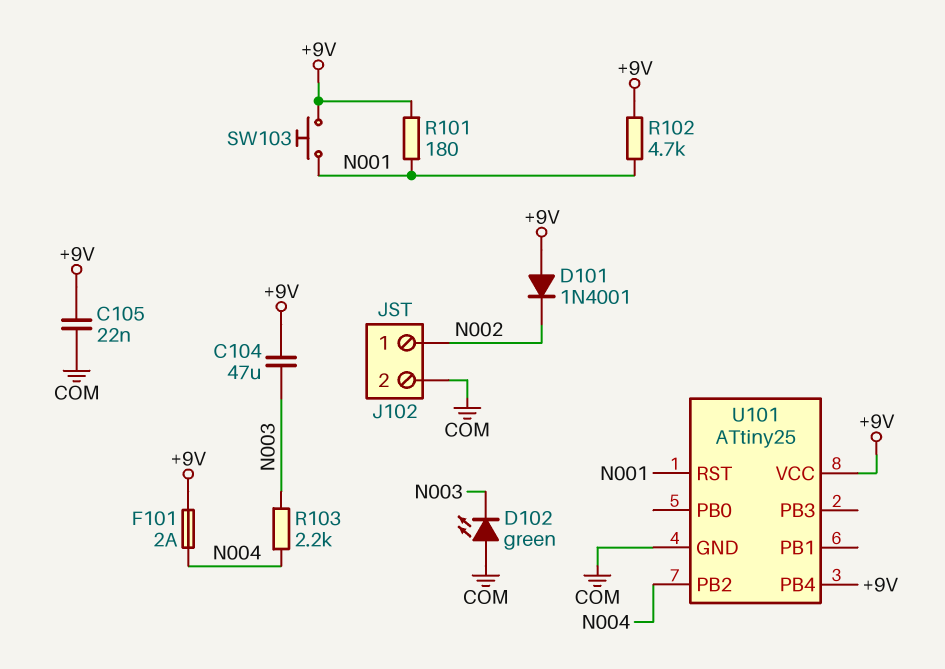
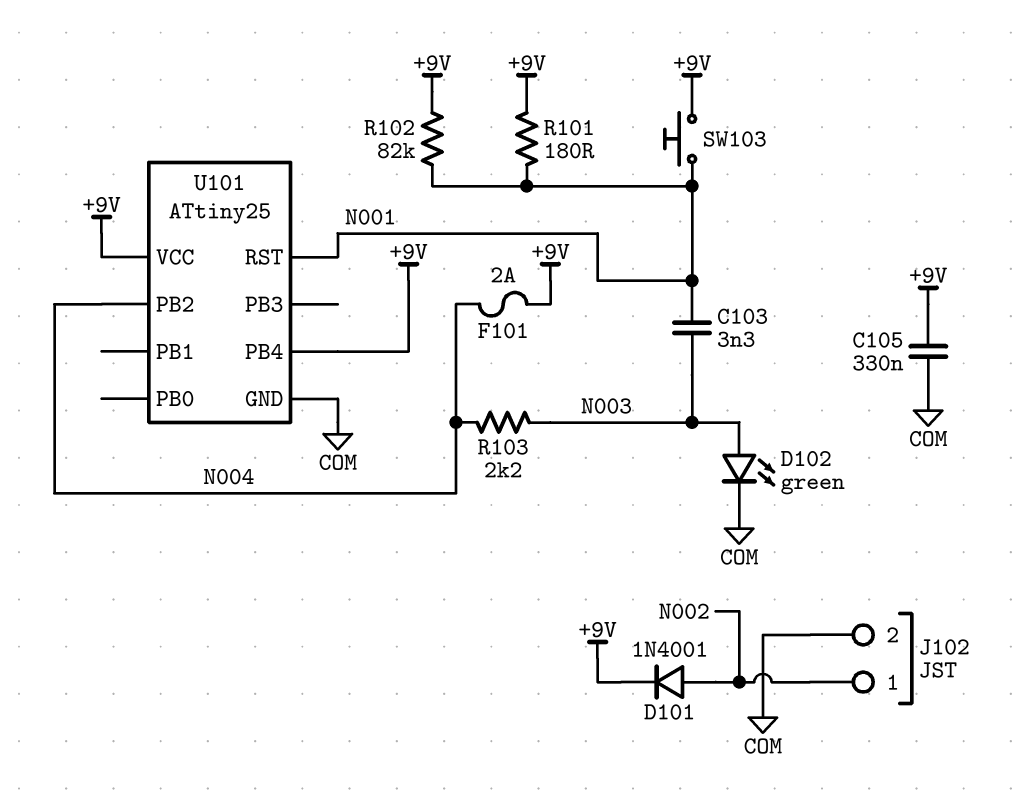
C103: none -> 3.3nF (N001, N003)
C104: 47uF (+9V, N003) -> none
C105: 22nF (+9V, COM) -> 330nF (+9V, COM)
D101: diode 1N4001 (A +9V, K N002) -> diode 1N4001 (A N002, K +9V)
D102: LED green (A COM, K N003) -> LED green (A N003, K COM)
R102: 4.7k (+9V, N001) -> 82k (+9V, N001)

